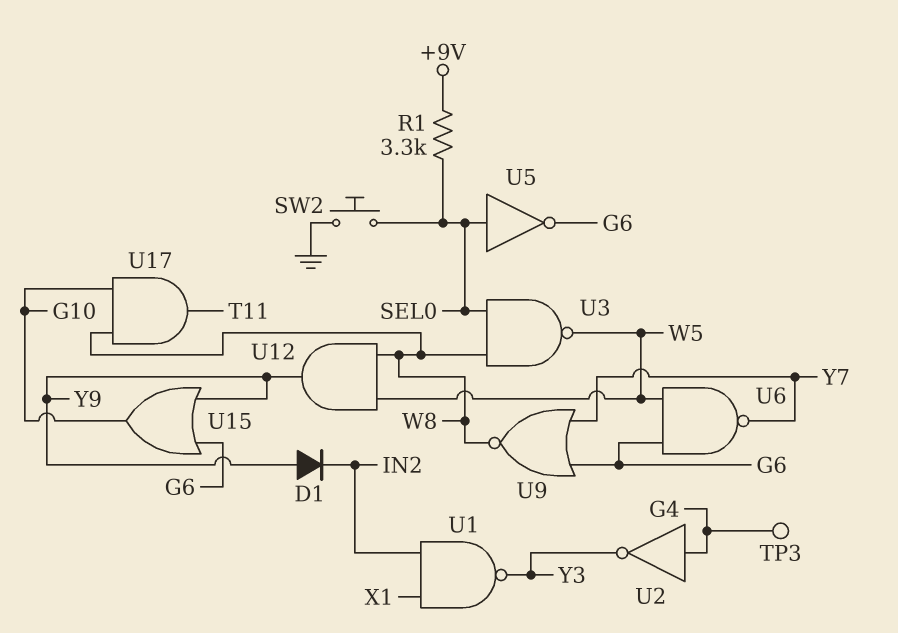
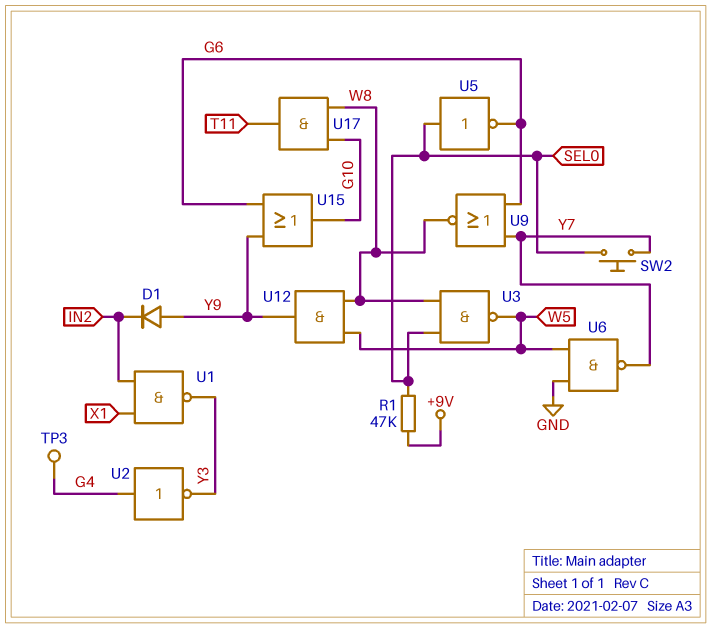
R1: 3.3k (+9V, SEL0) -> 47k (+9V, SEL0)
SW2: button (GND, SEL0) -> button (SEL0, Y7)
U6: NAND (in G6, in W5, out Y7) -> NAND (in GND, in W5, out Y7)

